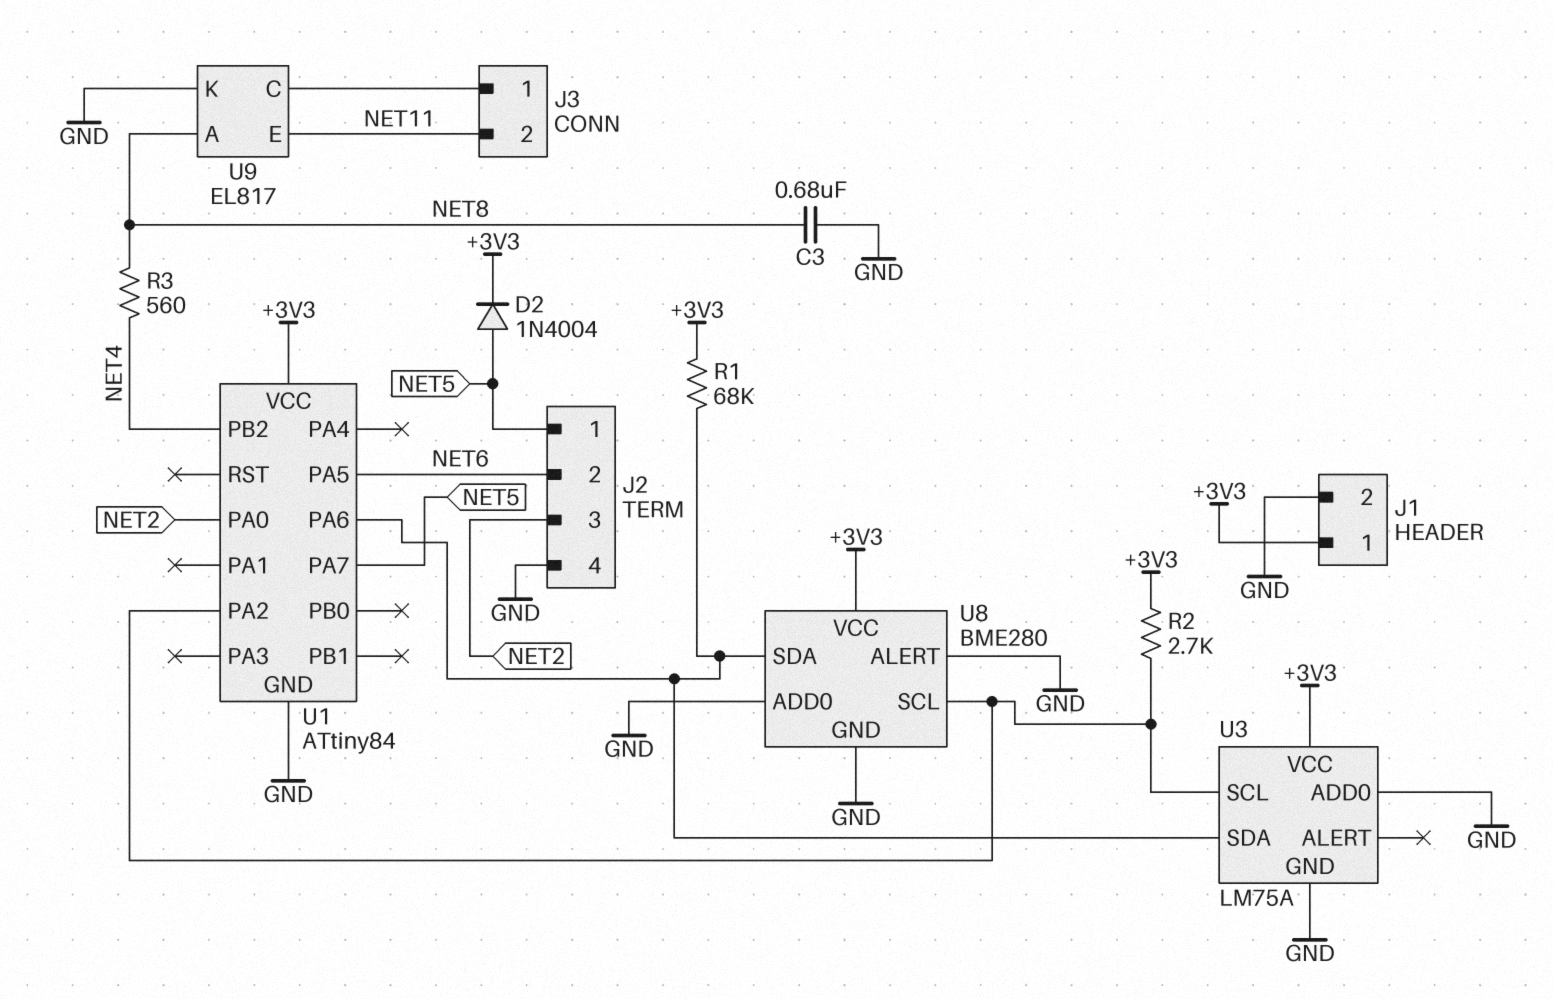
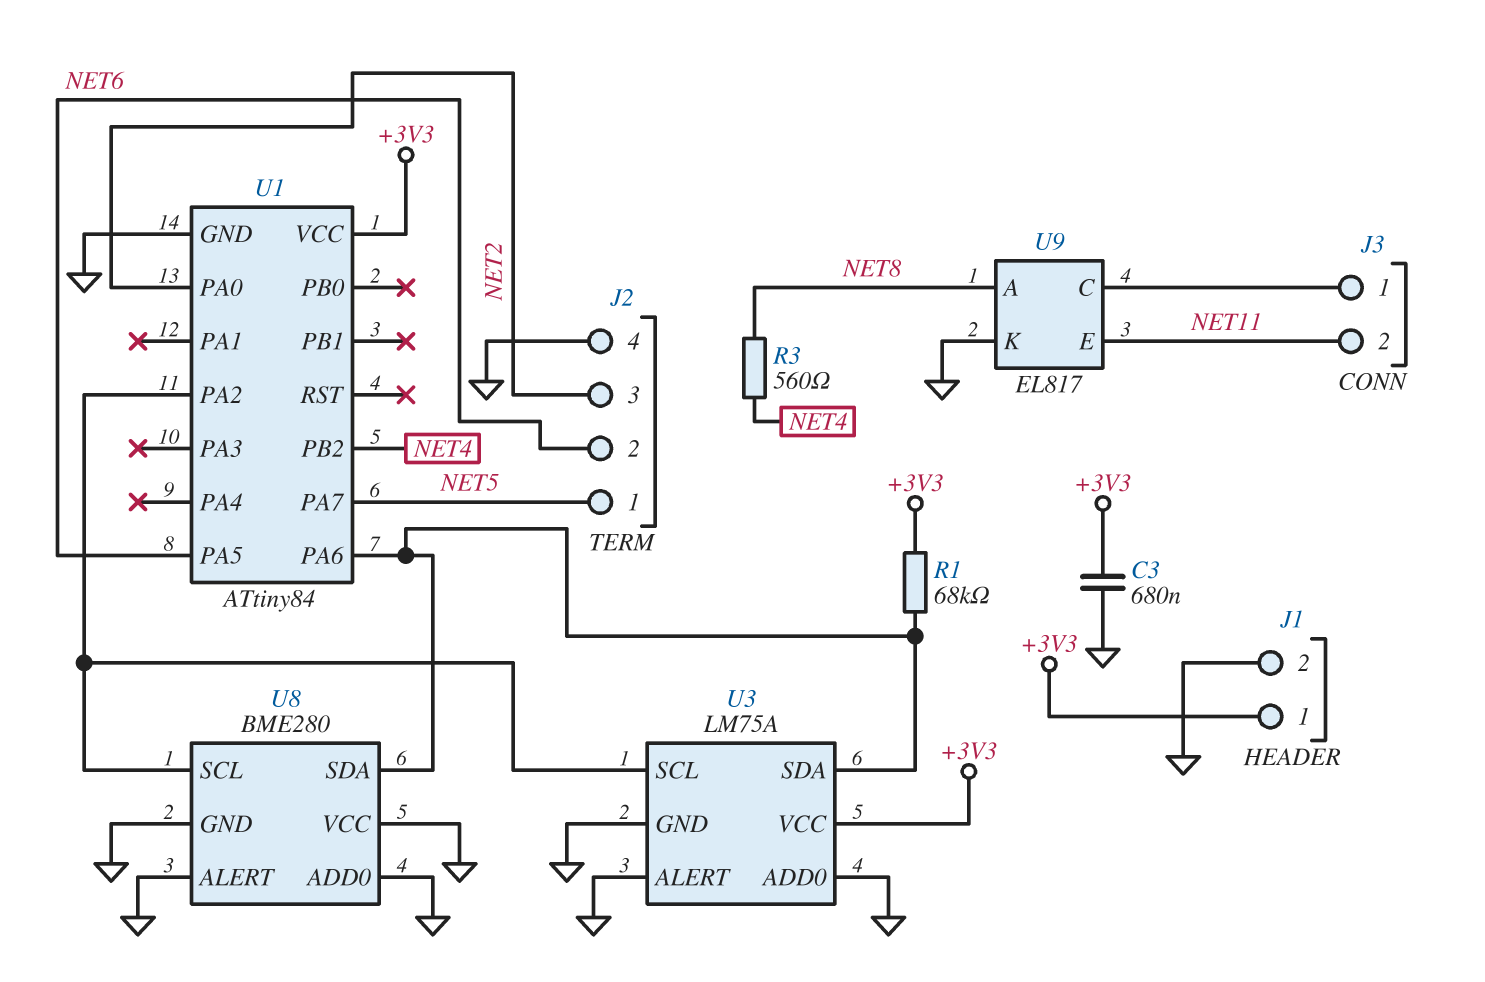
C3: 680nF (GND, NET8) -> 680nF (+3V3, GND)
D2: diode 1N4004 (A NET5, K +3V3) -> none
R2: 2.7k (+3V3, U1/PA2) -> none
U3 pin ALERT: none -> GND
U8 pin VCC: +3V3 -> GND

